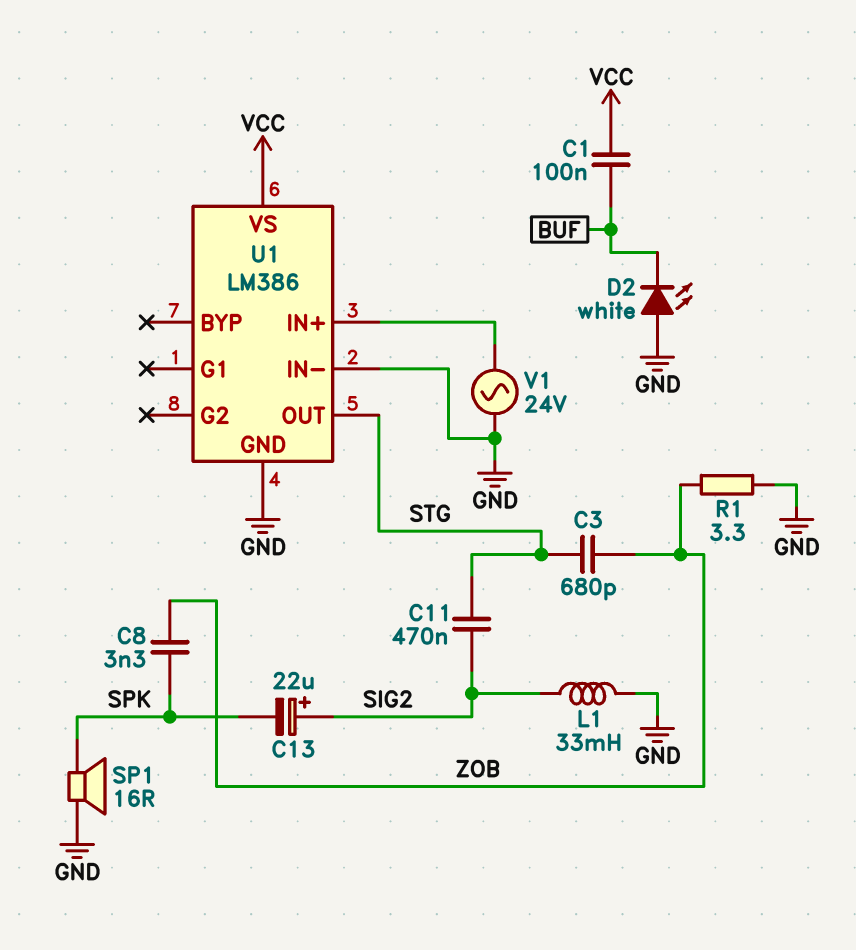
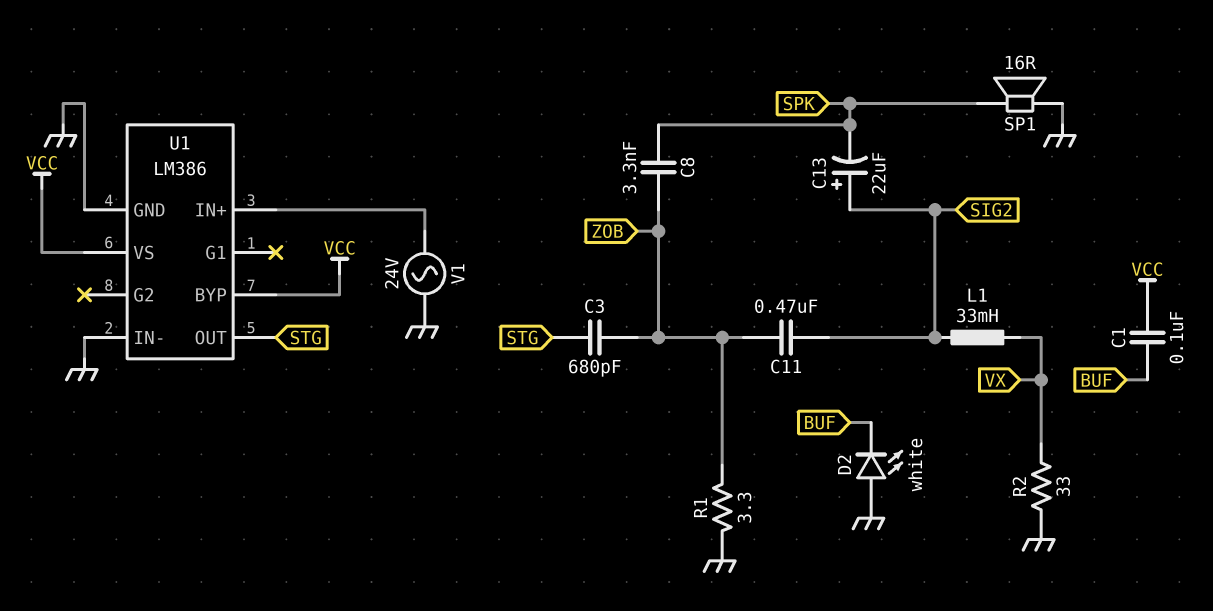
C11: 470nF (SIG2, STG) -> 470nF (SIG2, ZOB)
L1: 33mH (GND, SIG2) -> 33mH (SIG2, VX)
R2: none -> 33 (GND, VX)
U1 pin BYP: none -> VCC

